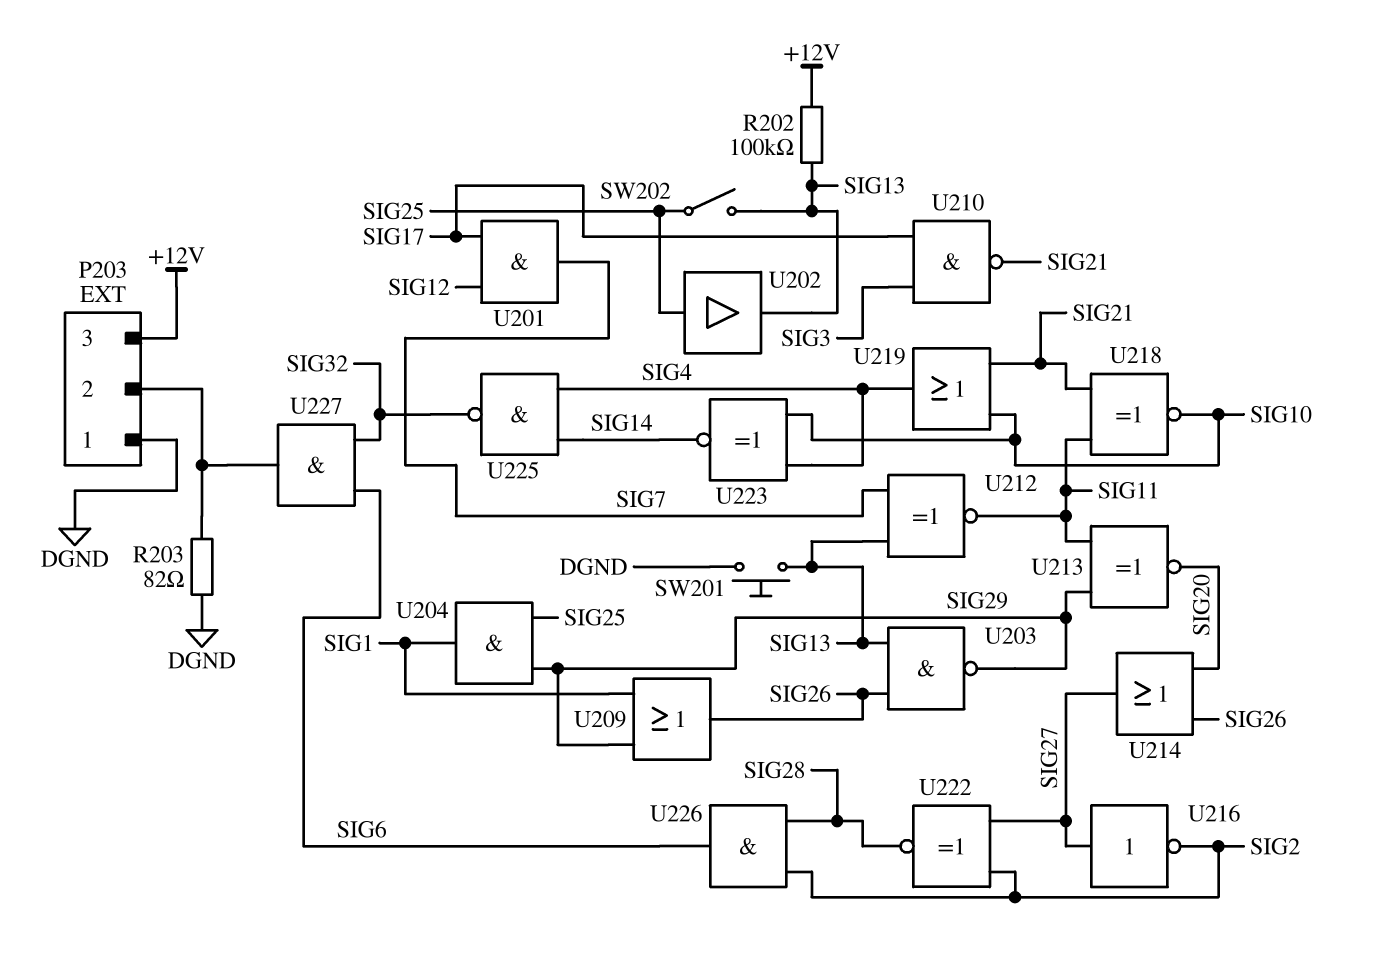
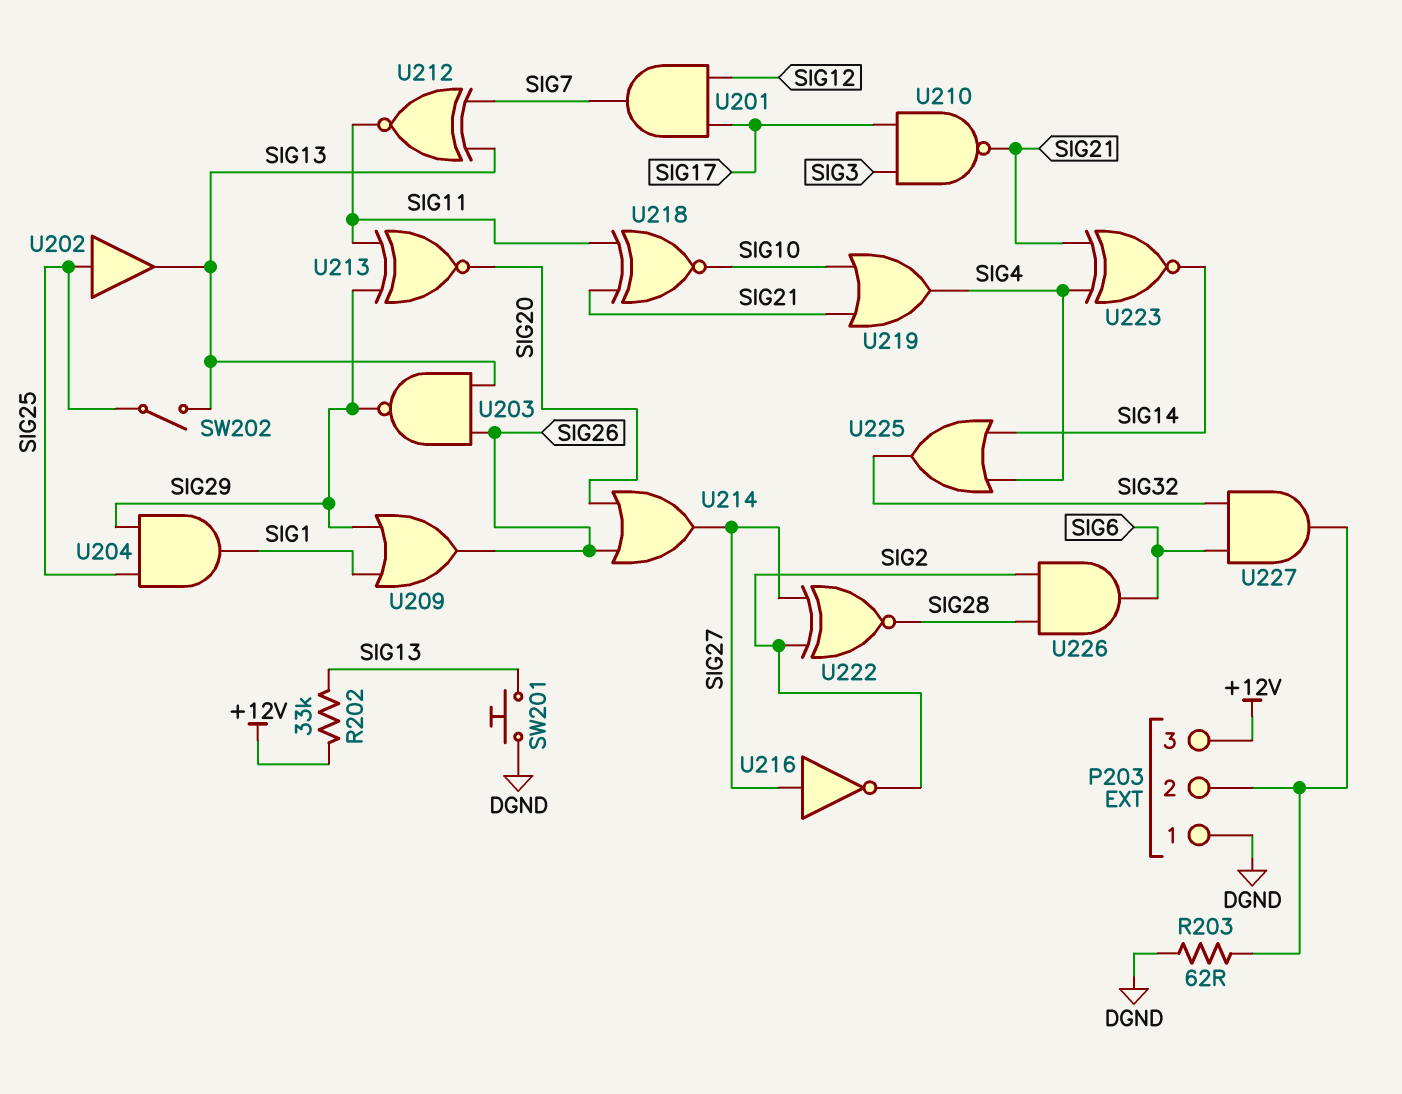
R202: 100k (+12V, SIG13) -> 33k (+12V, SIG13)
R203: 82 (DGND, P203/2) -> 62 (DGND, P203/2)
U223: XNOR (in SIG4, in SIG10, out SIG14) -> XNOR (in SIG4, in SIG21, out SIG14)
U225: NAND (in SIG4, in SIG14, out SIG32) -> OR (in SIG4, in SIG14, out SIG32)

